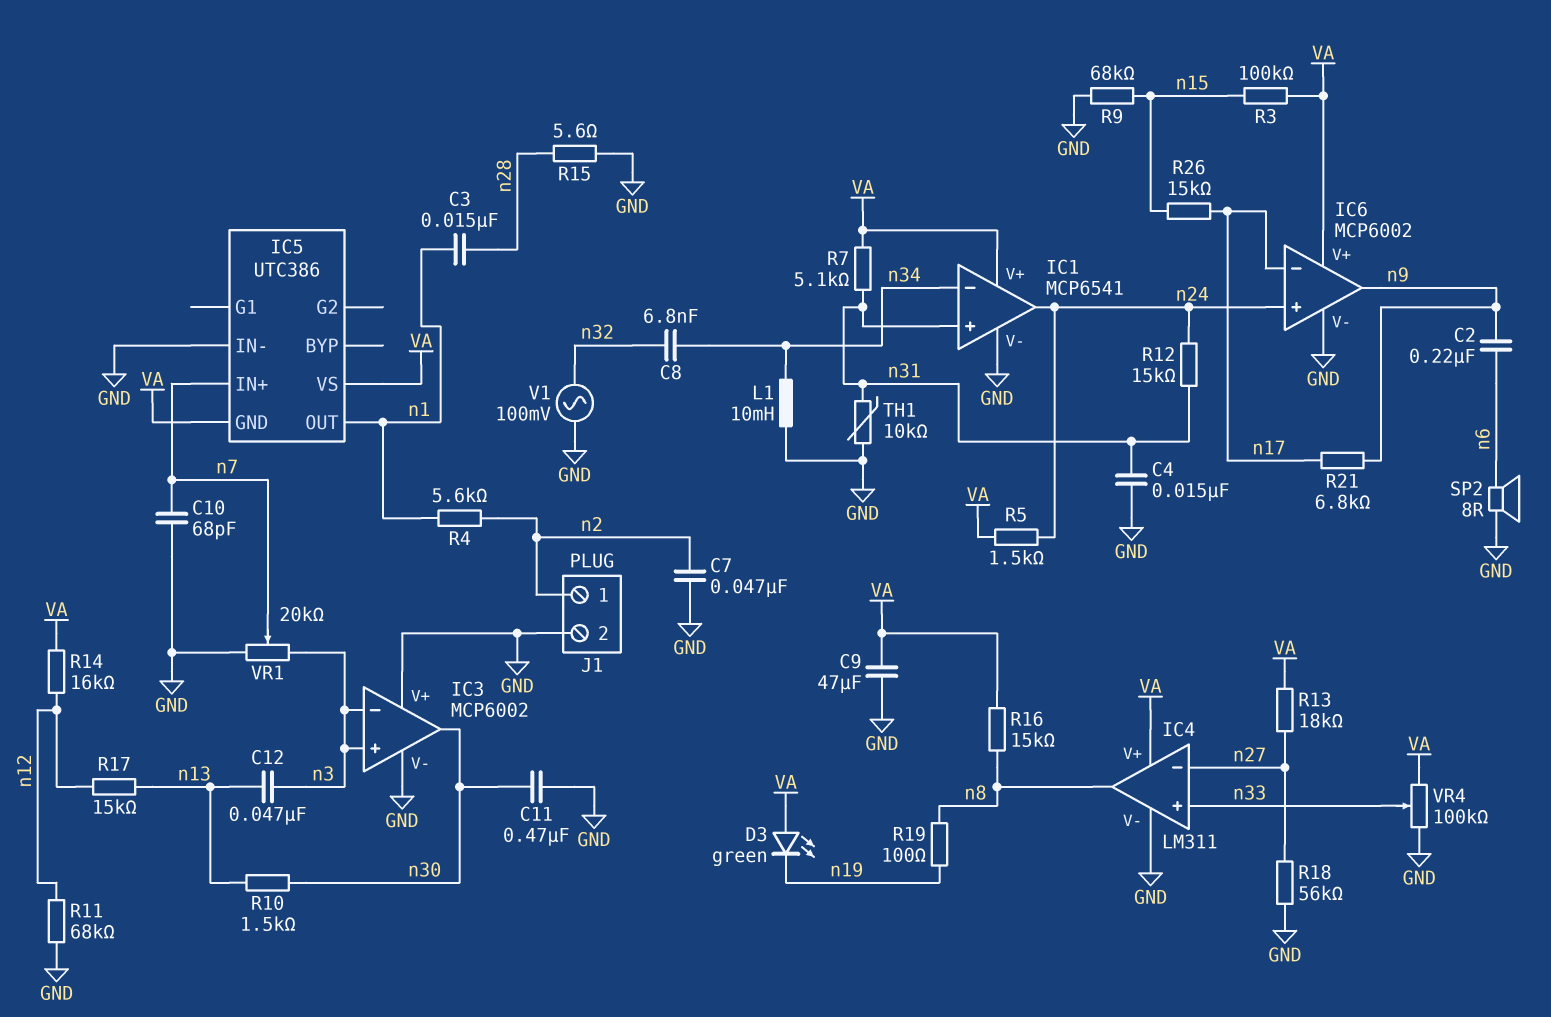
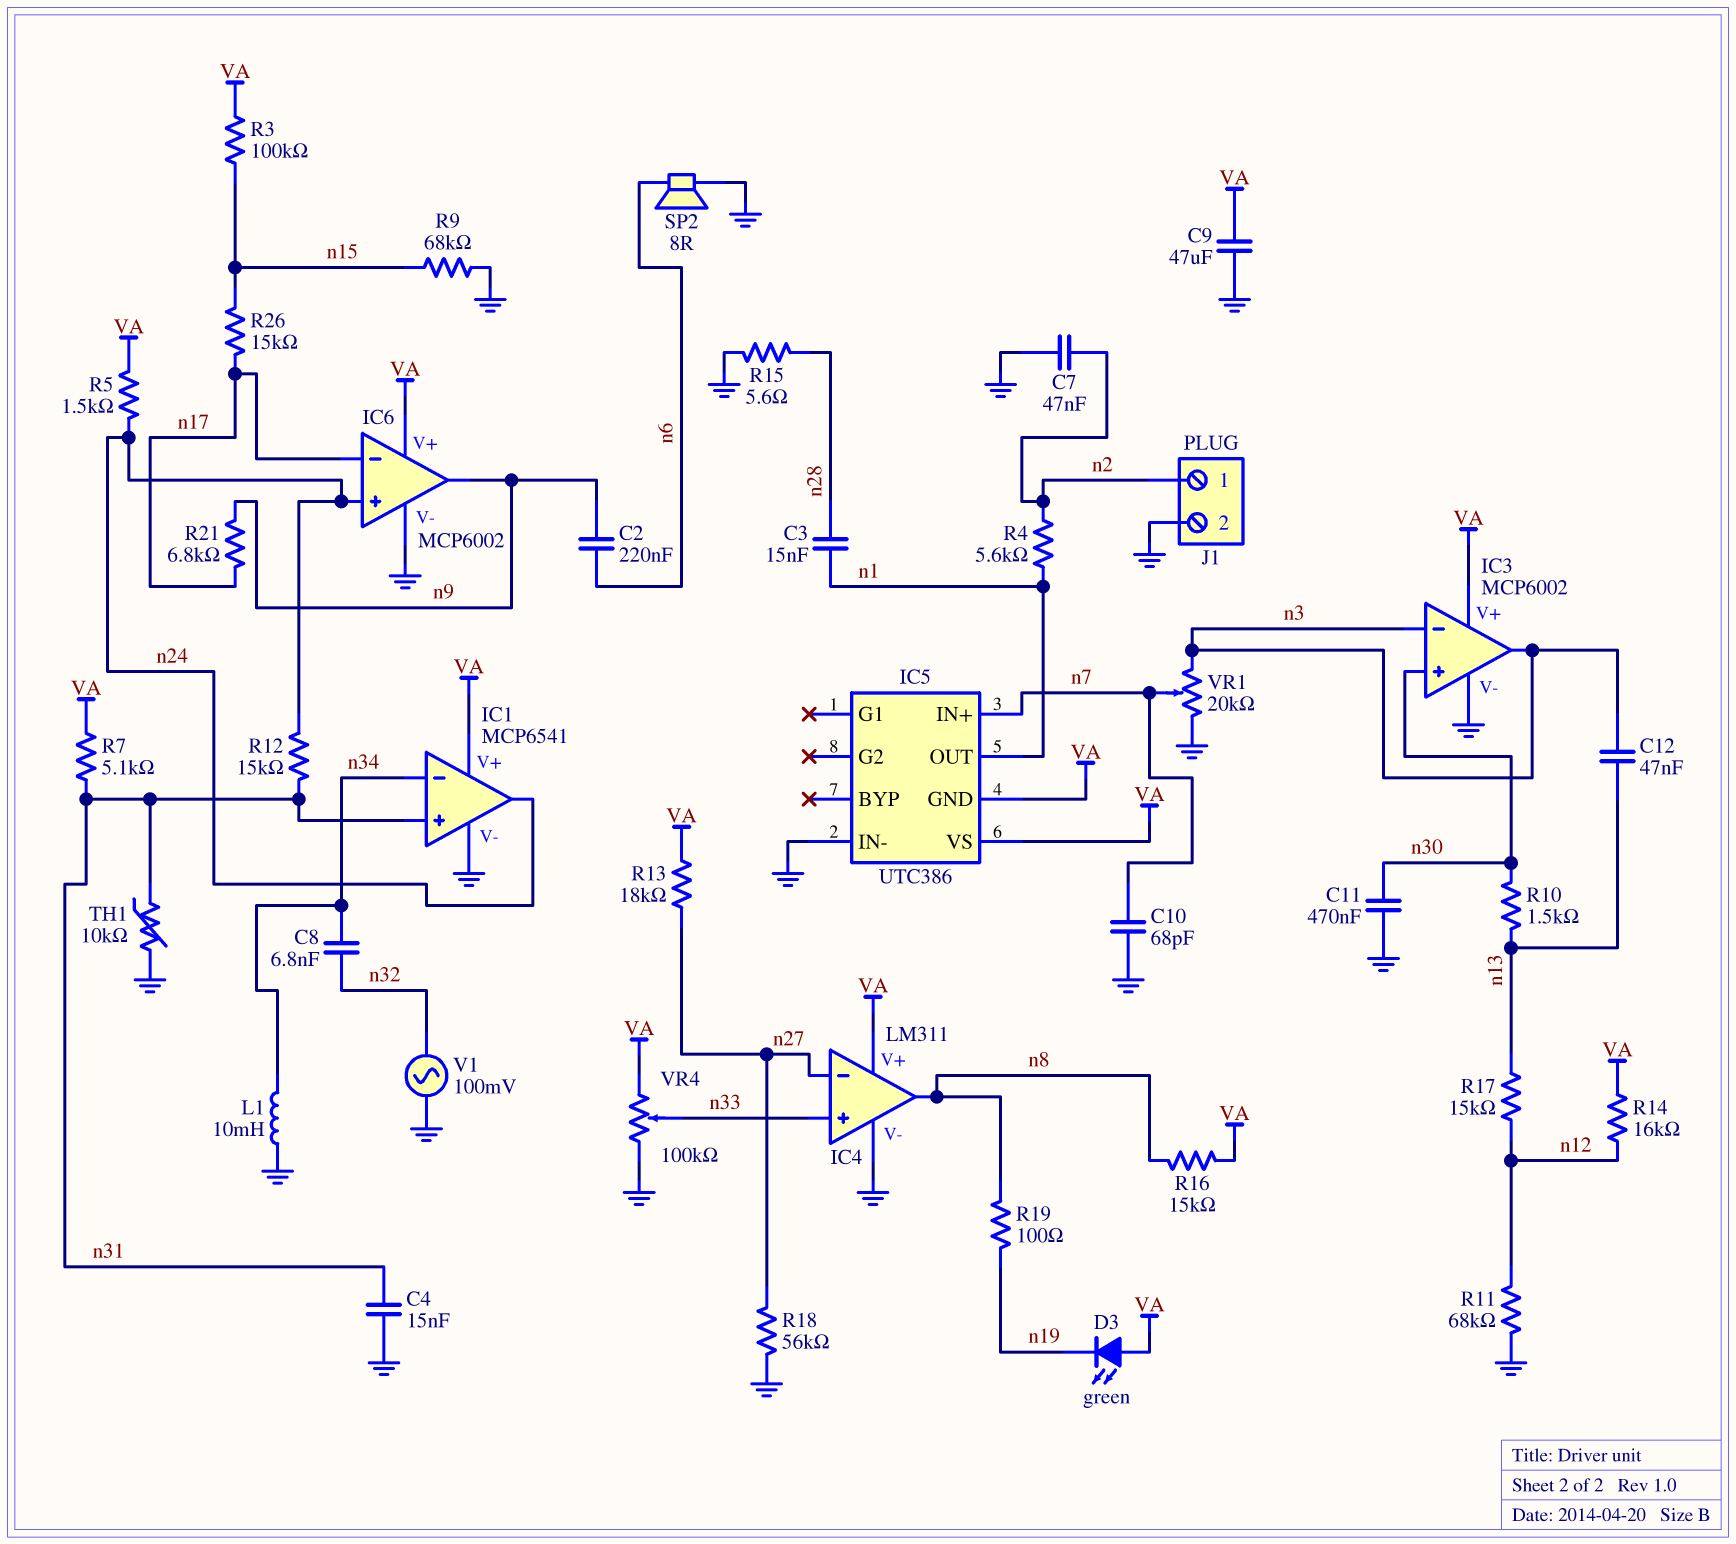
IC3 pin V+: GND -> VA
IC3 pin in+: n3 -> n30
IC3 pin out: n30 -> n3

